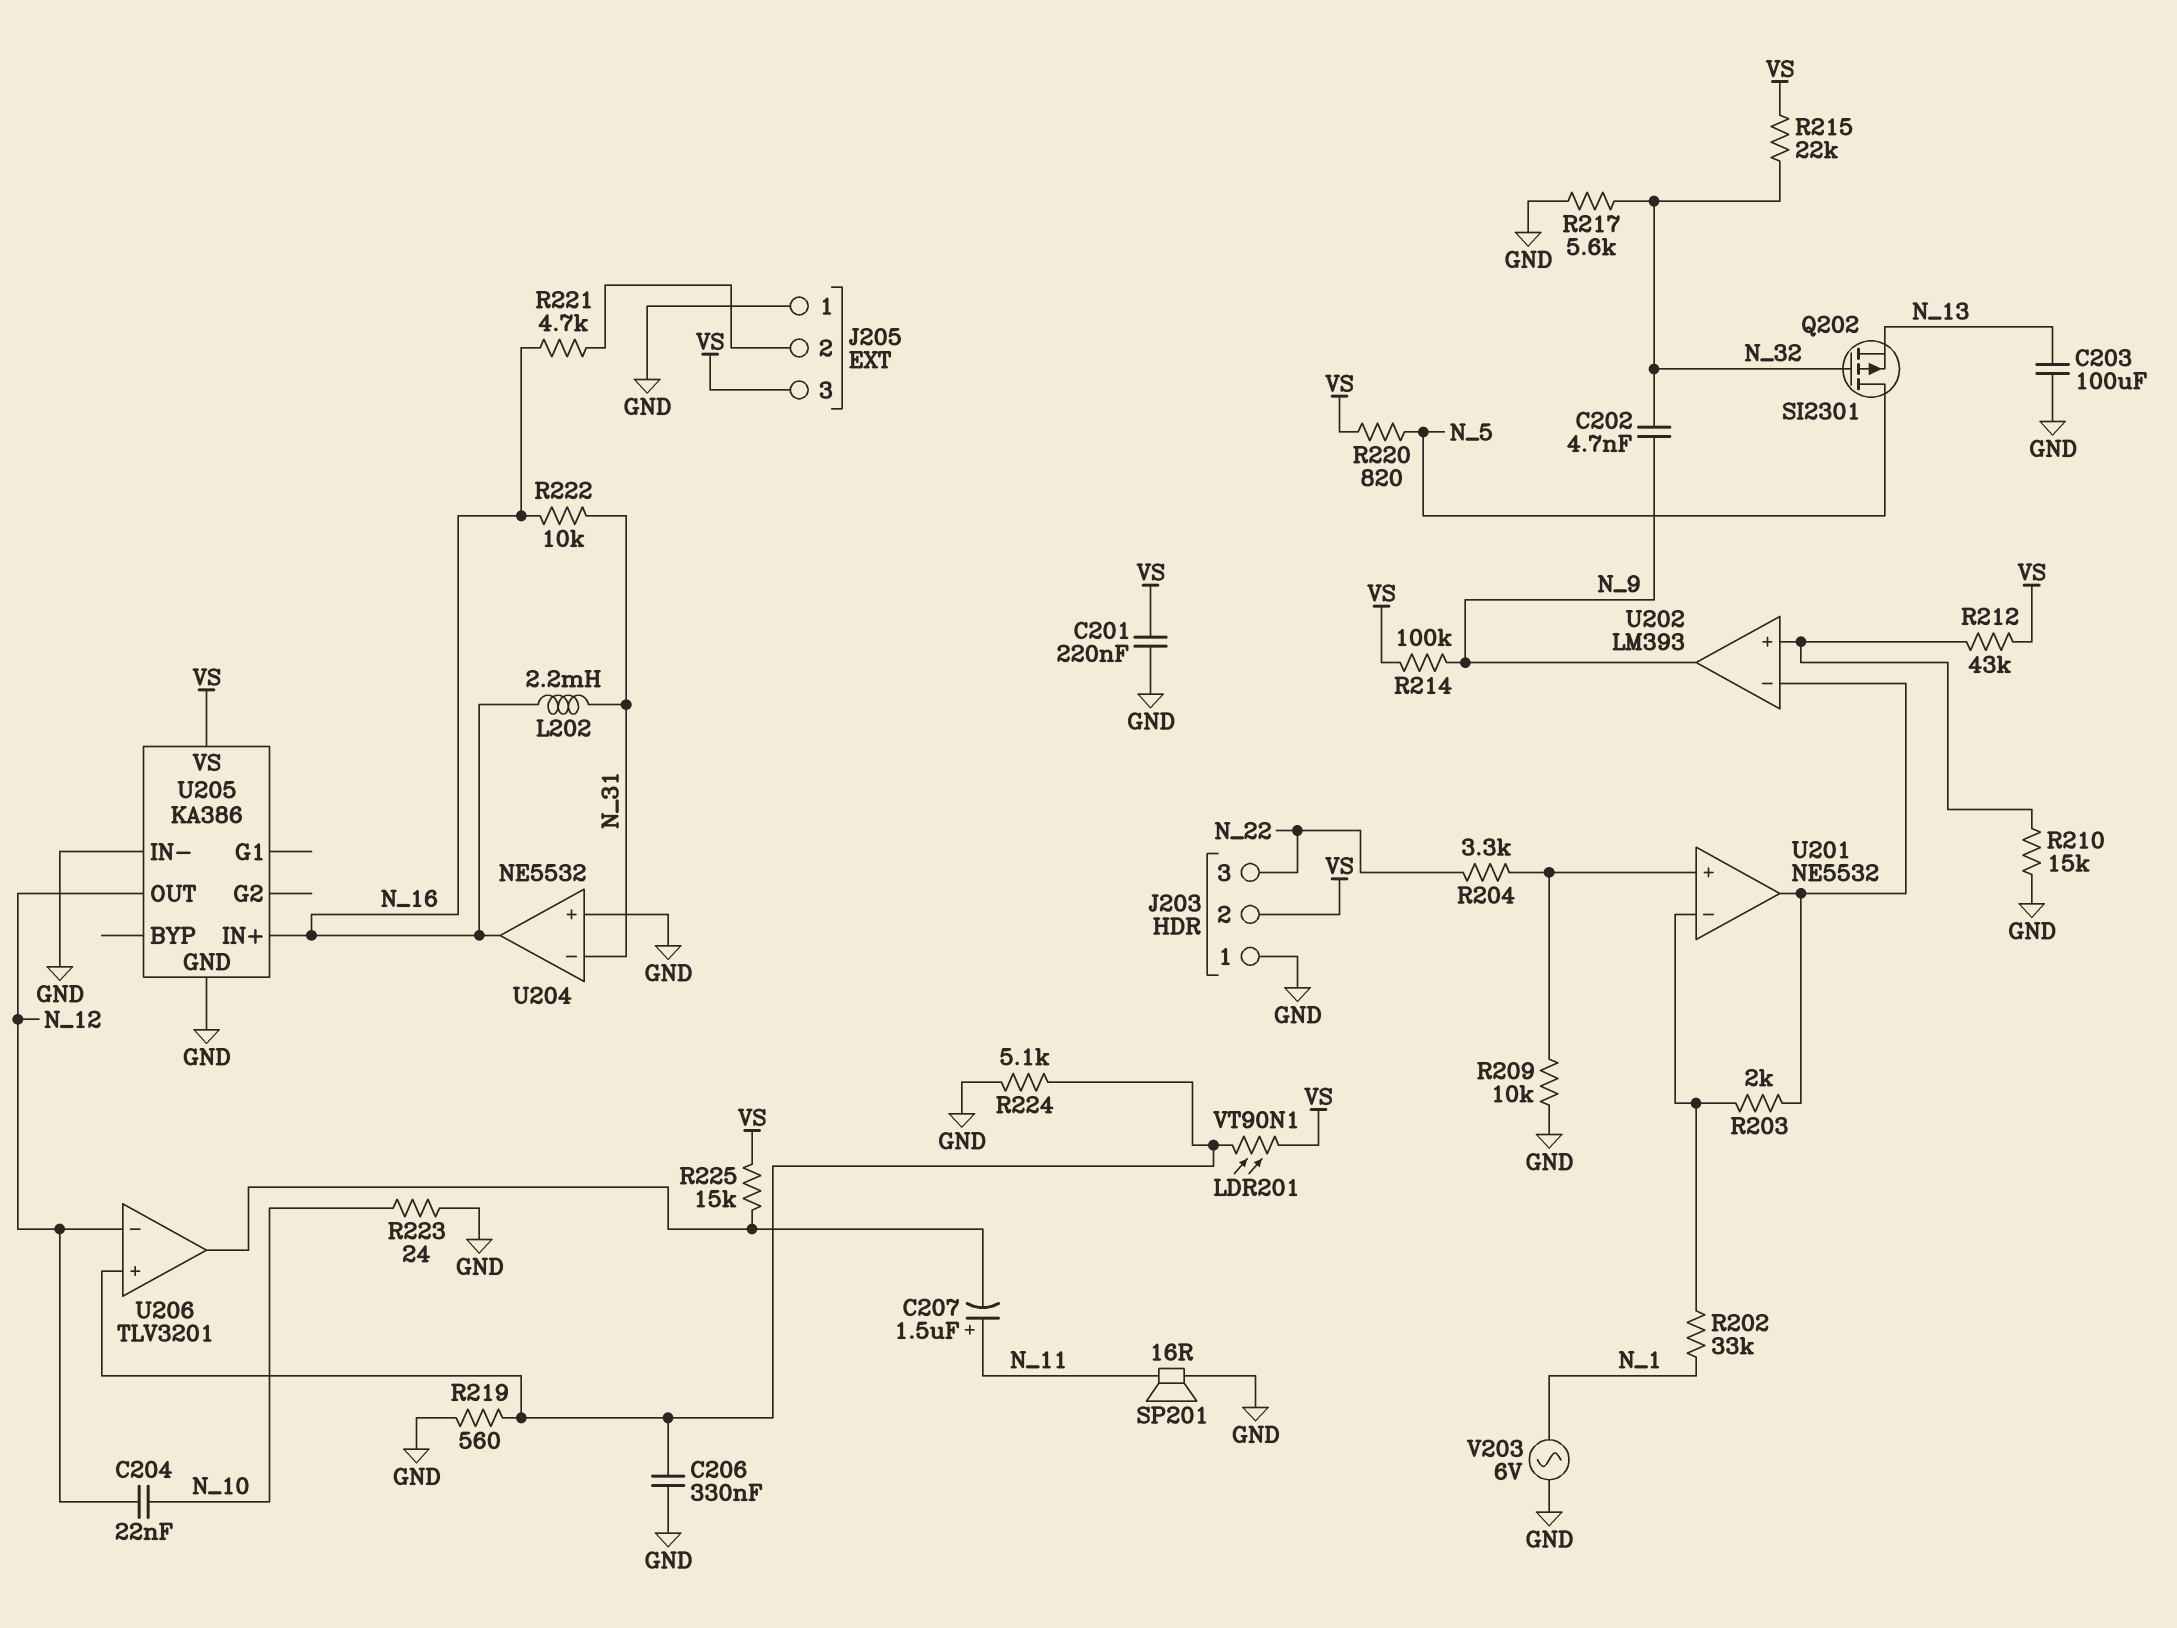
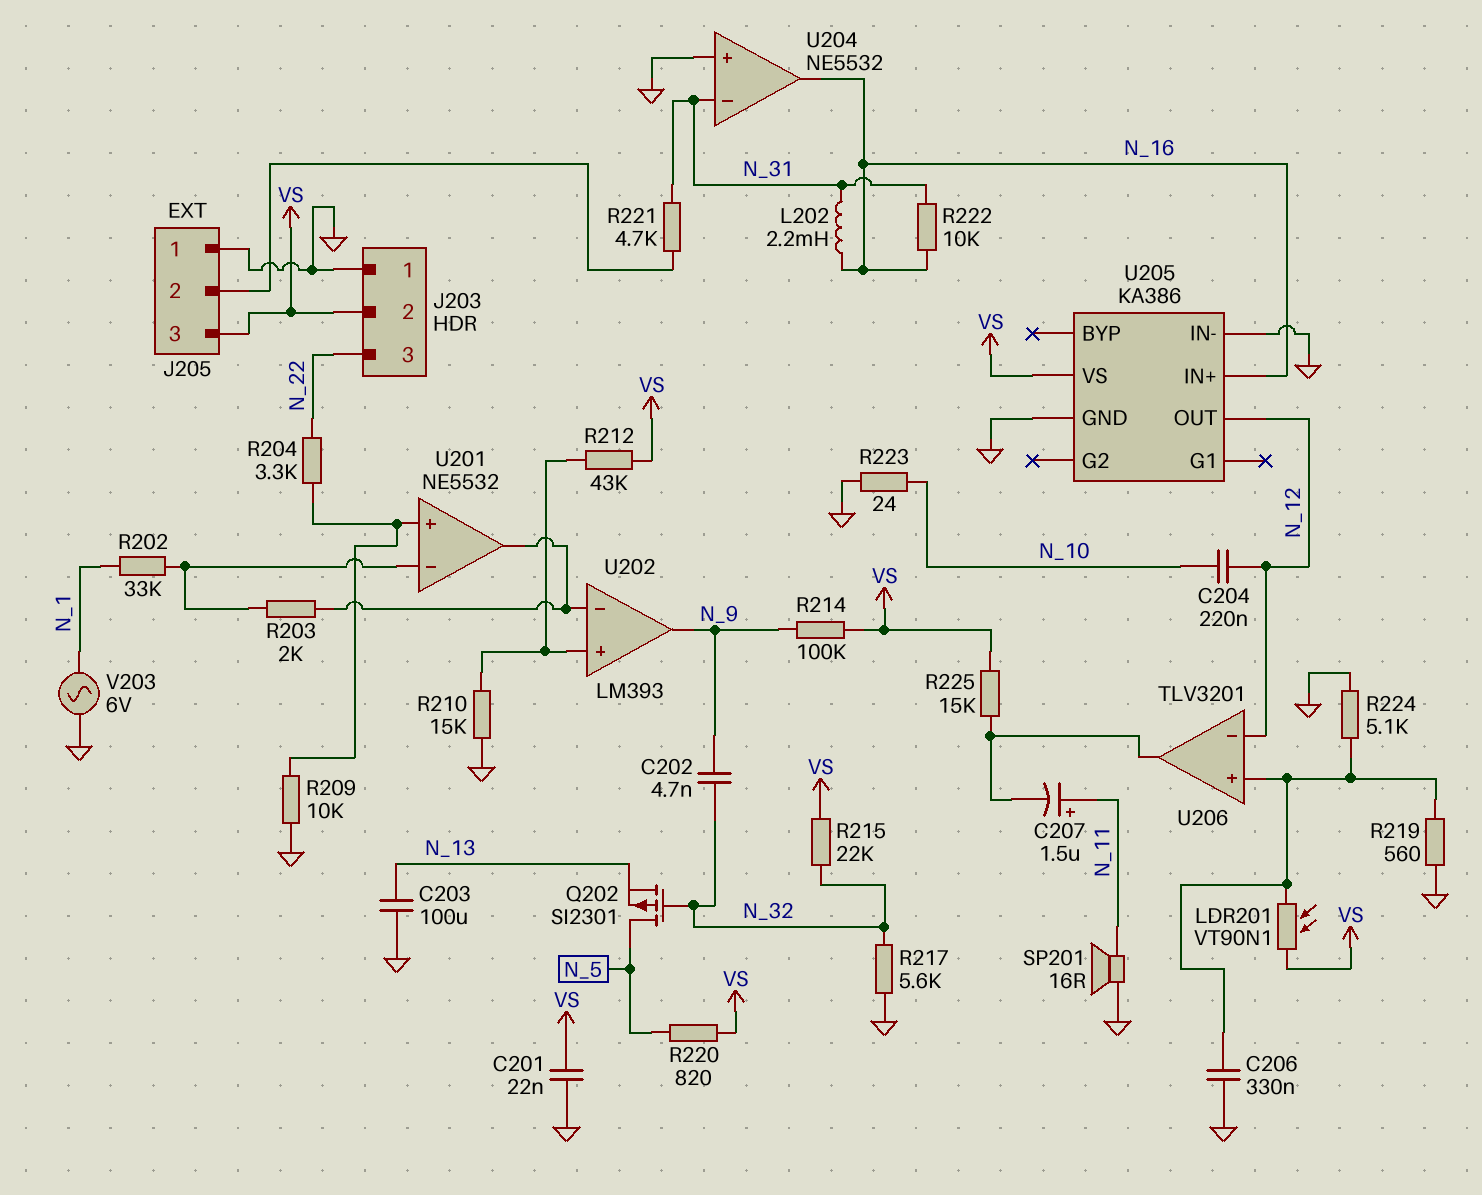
C201: 220nF (GND, VS) -> 22nF (GND, VS)
C204: 22nF (N_10, N_12) -> 220nF (N_10, N_12)
R221: 4.7k (J205/2, N_16) -> 4.7k (J205/2, N_31)

